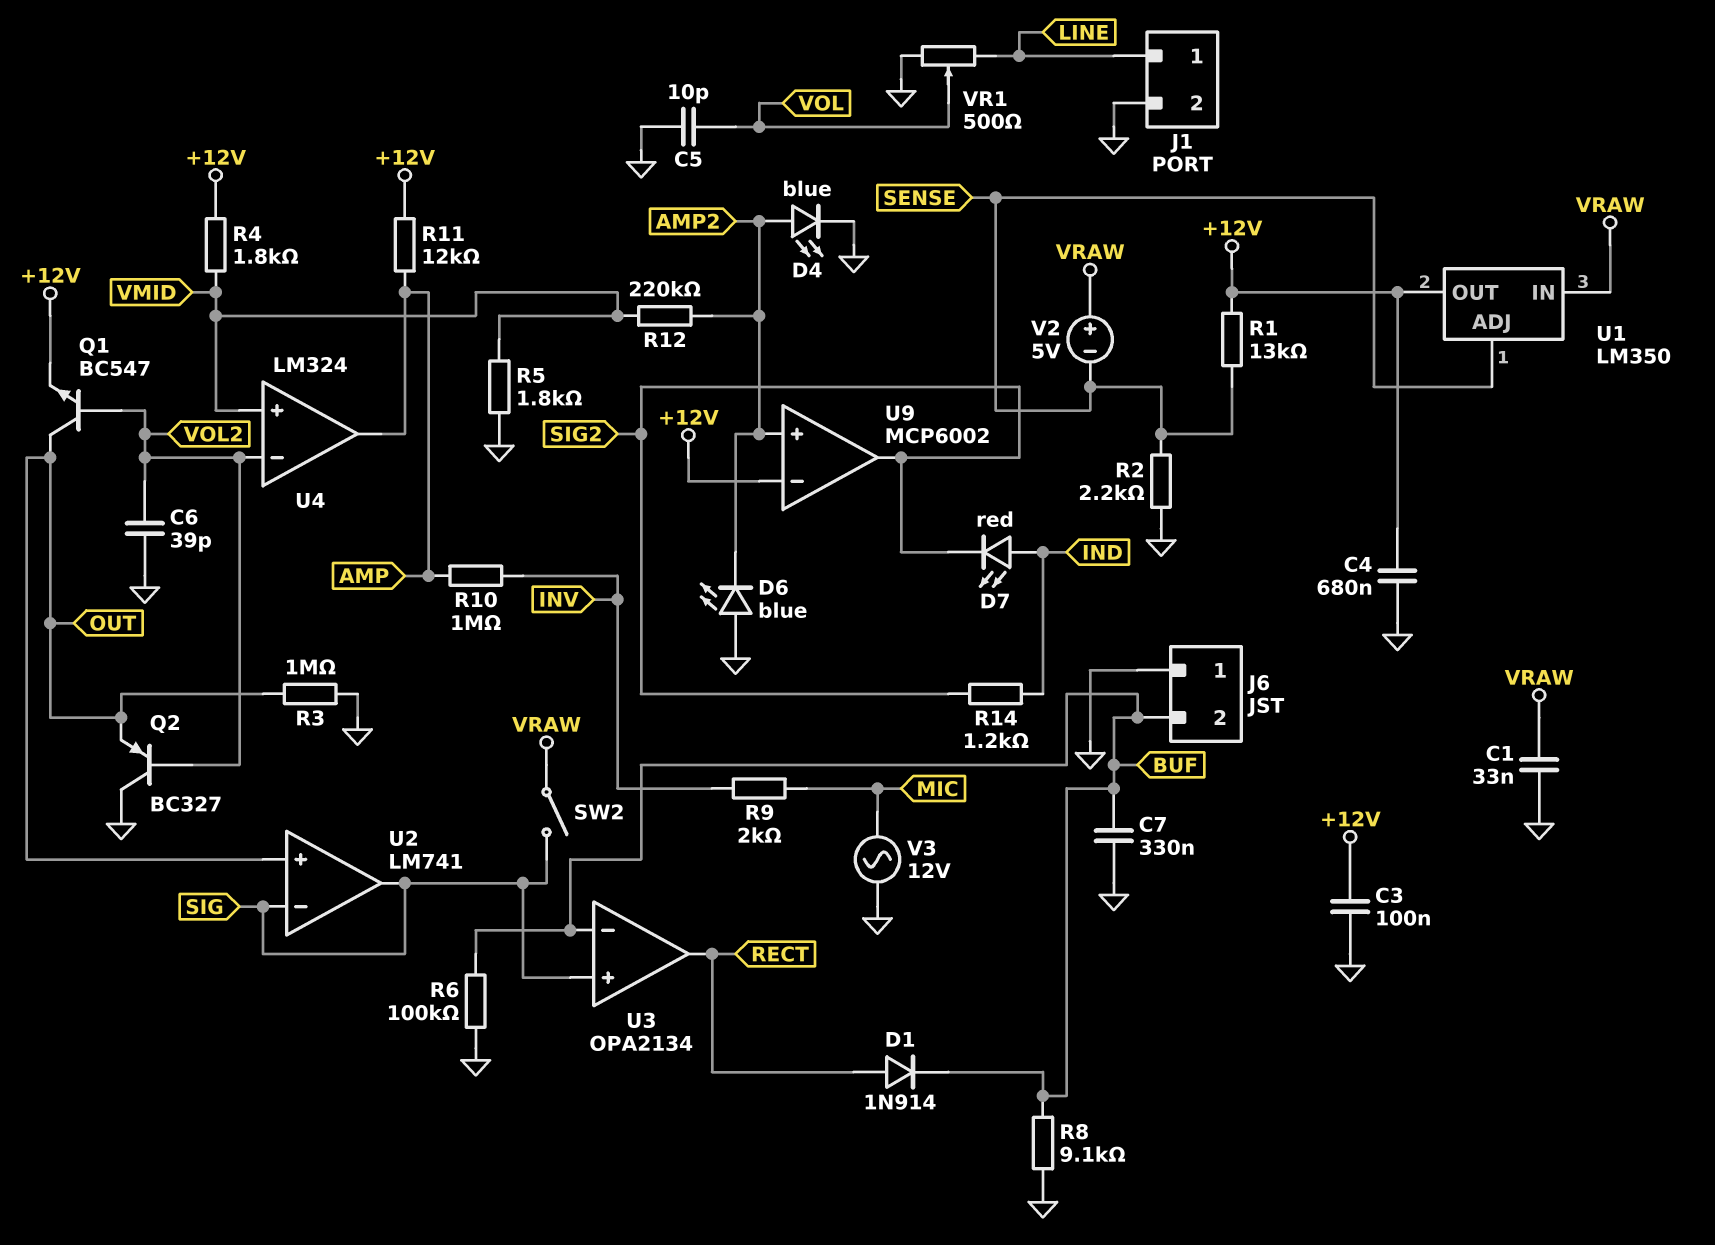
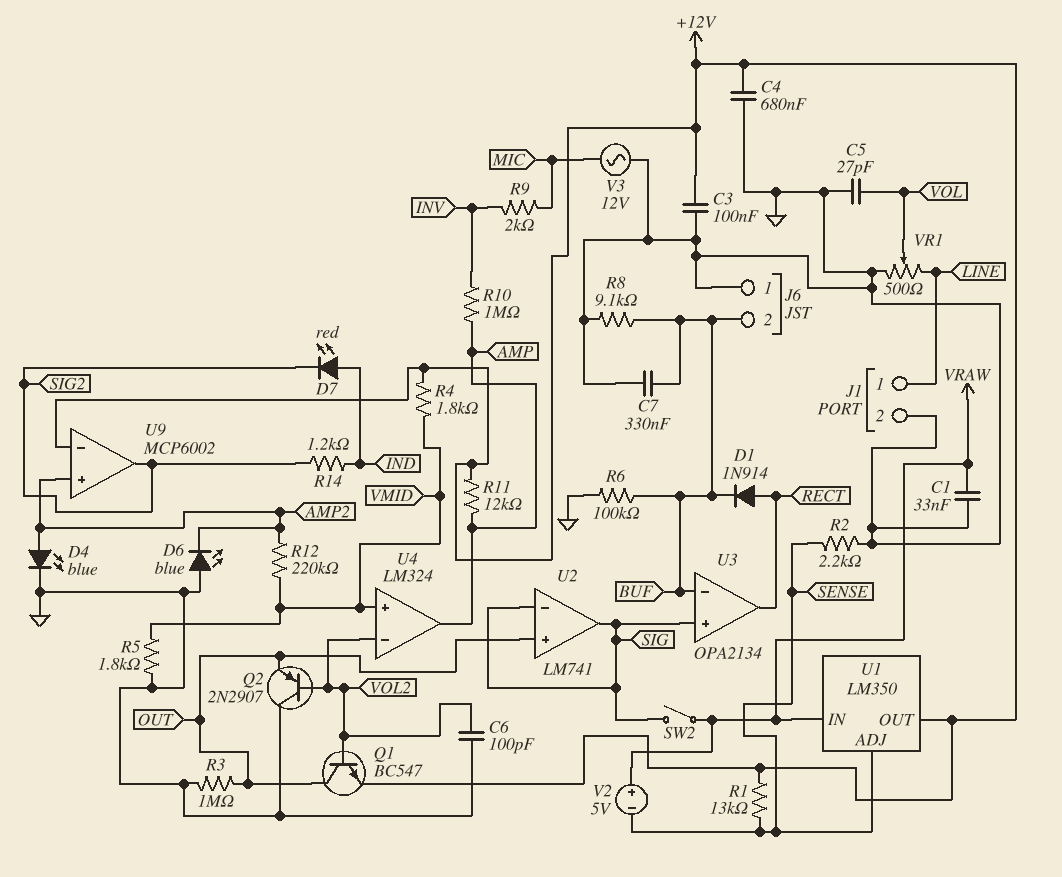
C5: 10pF (GND, VOL) -> 27pF (GND, VOL)
C6: 39pF (GND, VOL2) -> 100pF (GND, VOL2)
Q2: PNP BC327 (B VOL2, C GND, E OUT) -> PNP 2N2907 (B VOL2, C GND, E OUT)

